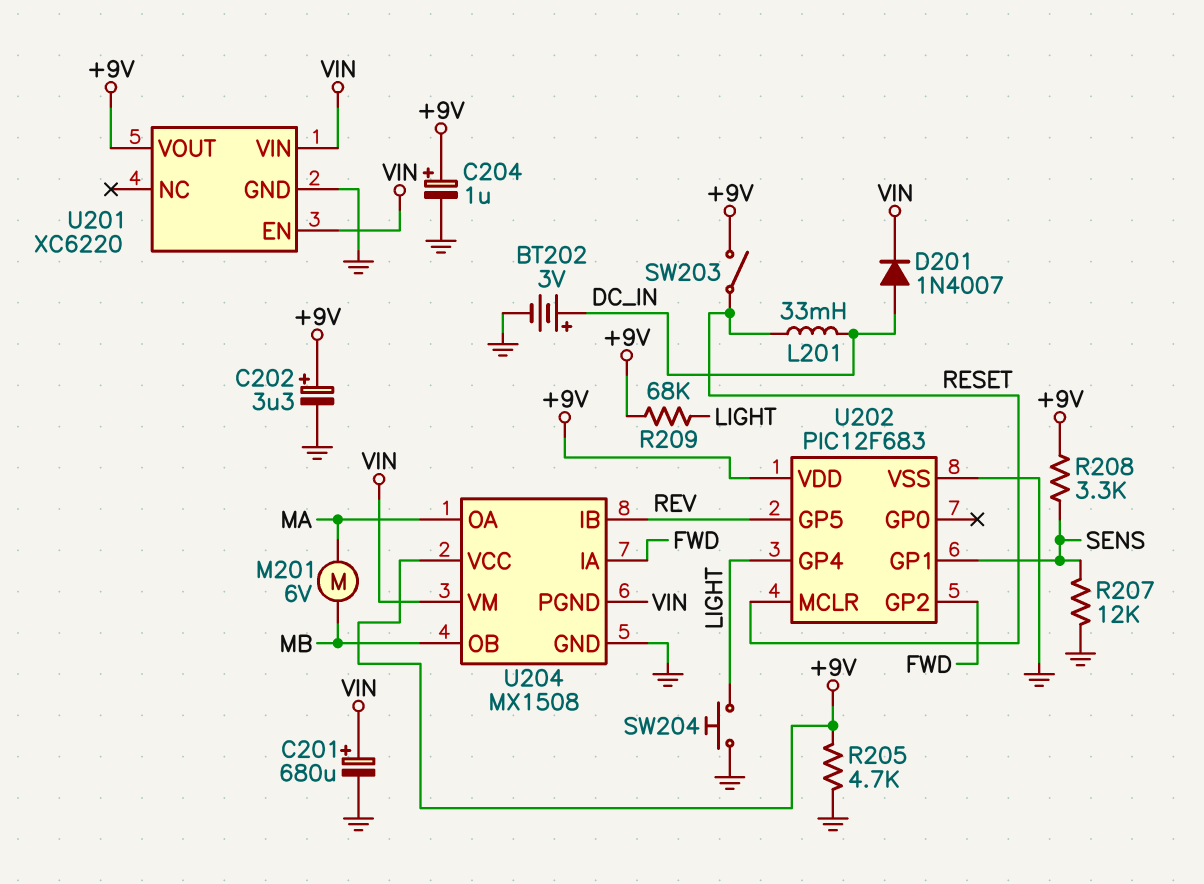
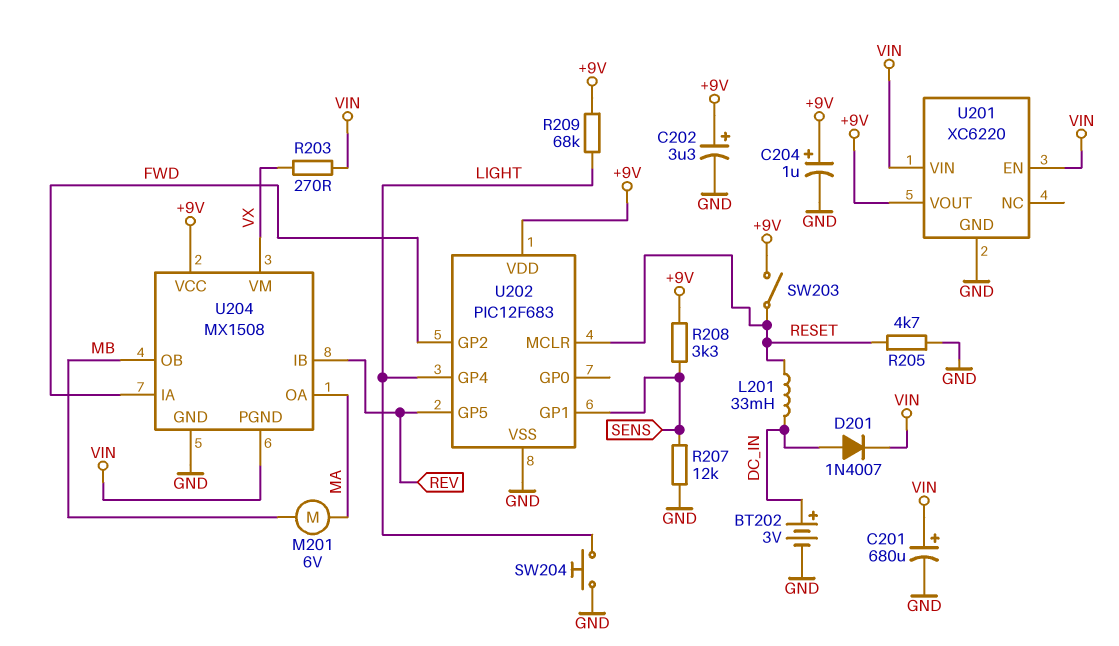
R203: none -> 270 (VIN, VX)
R205: 4.7k (+9V, GND) -> 4.7k (GND, RESET)
U204 pin VM: VIN -> VX

